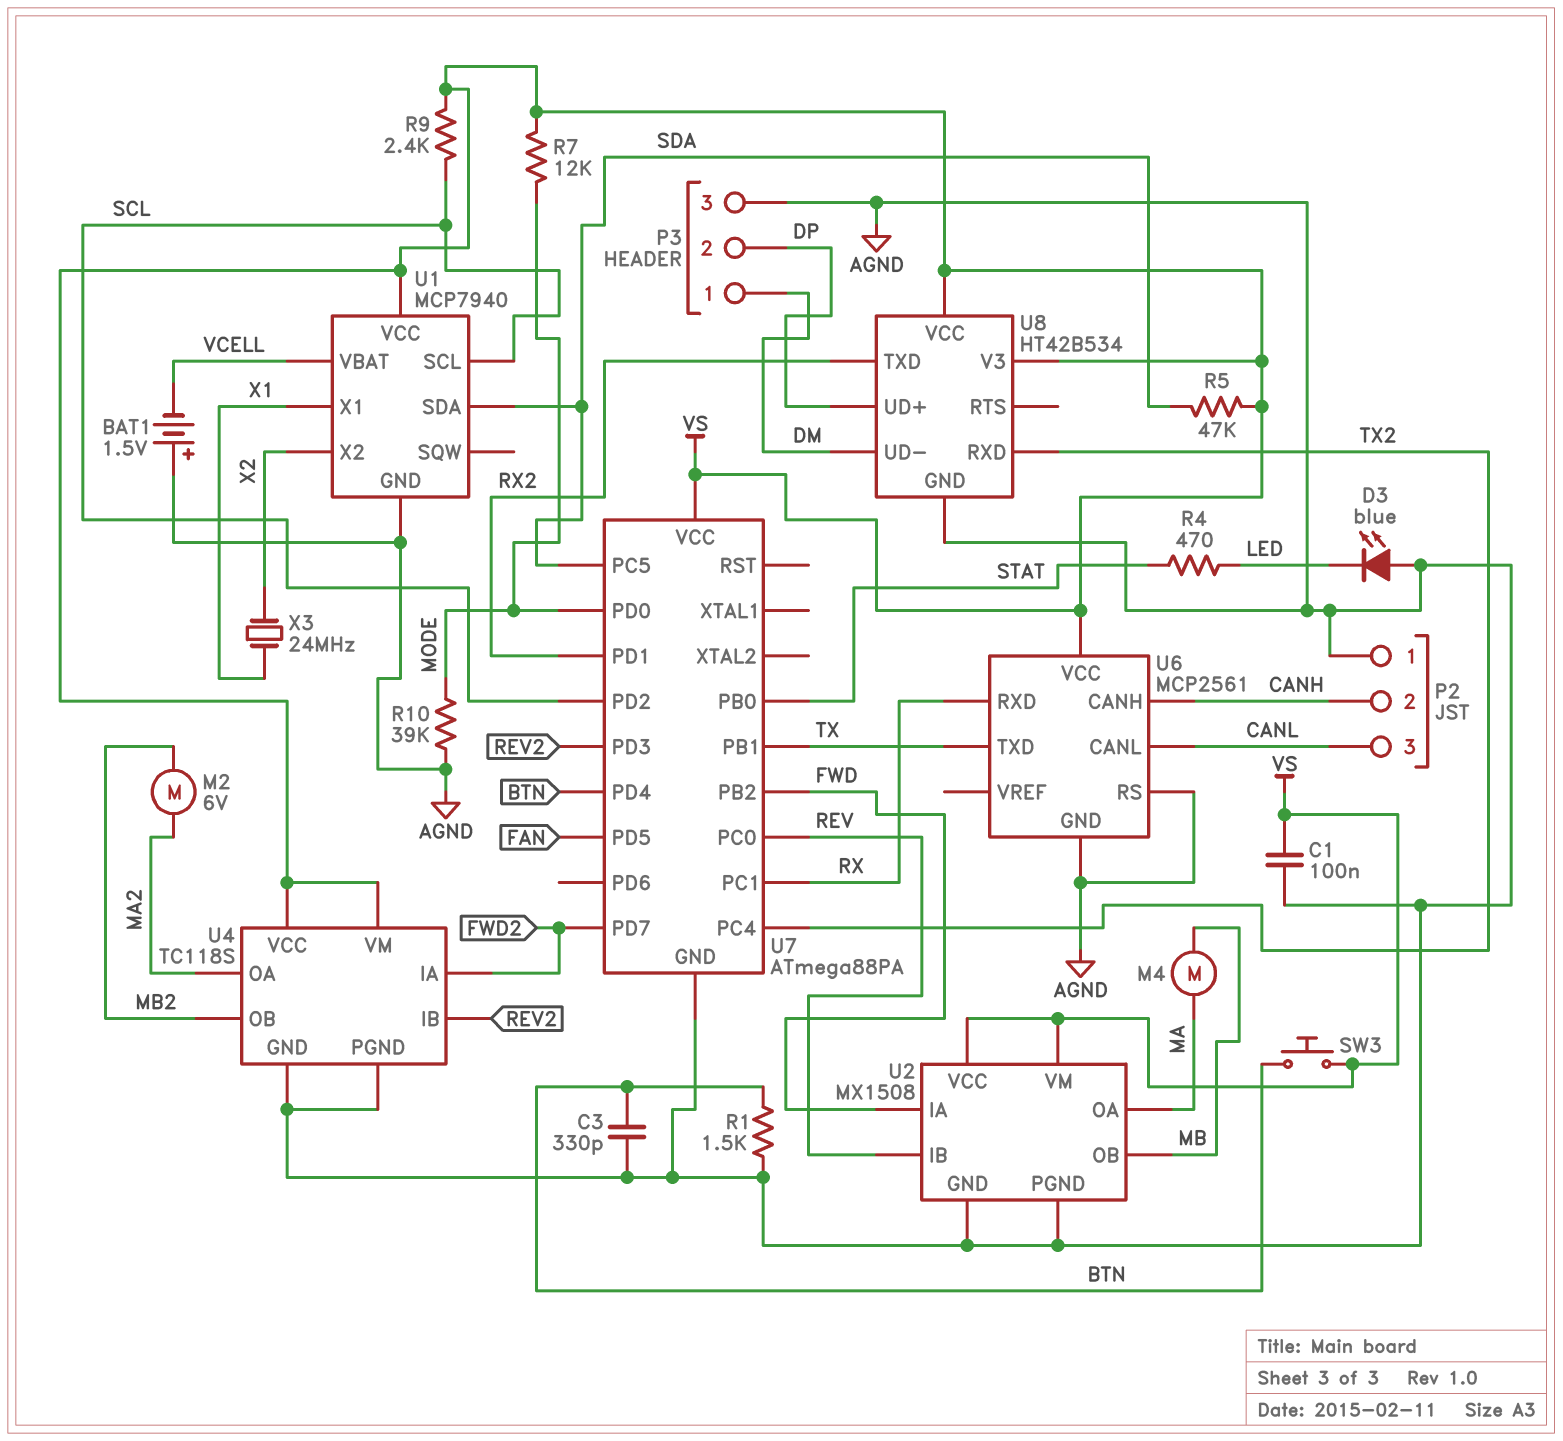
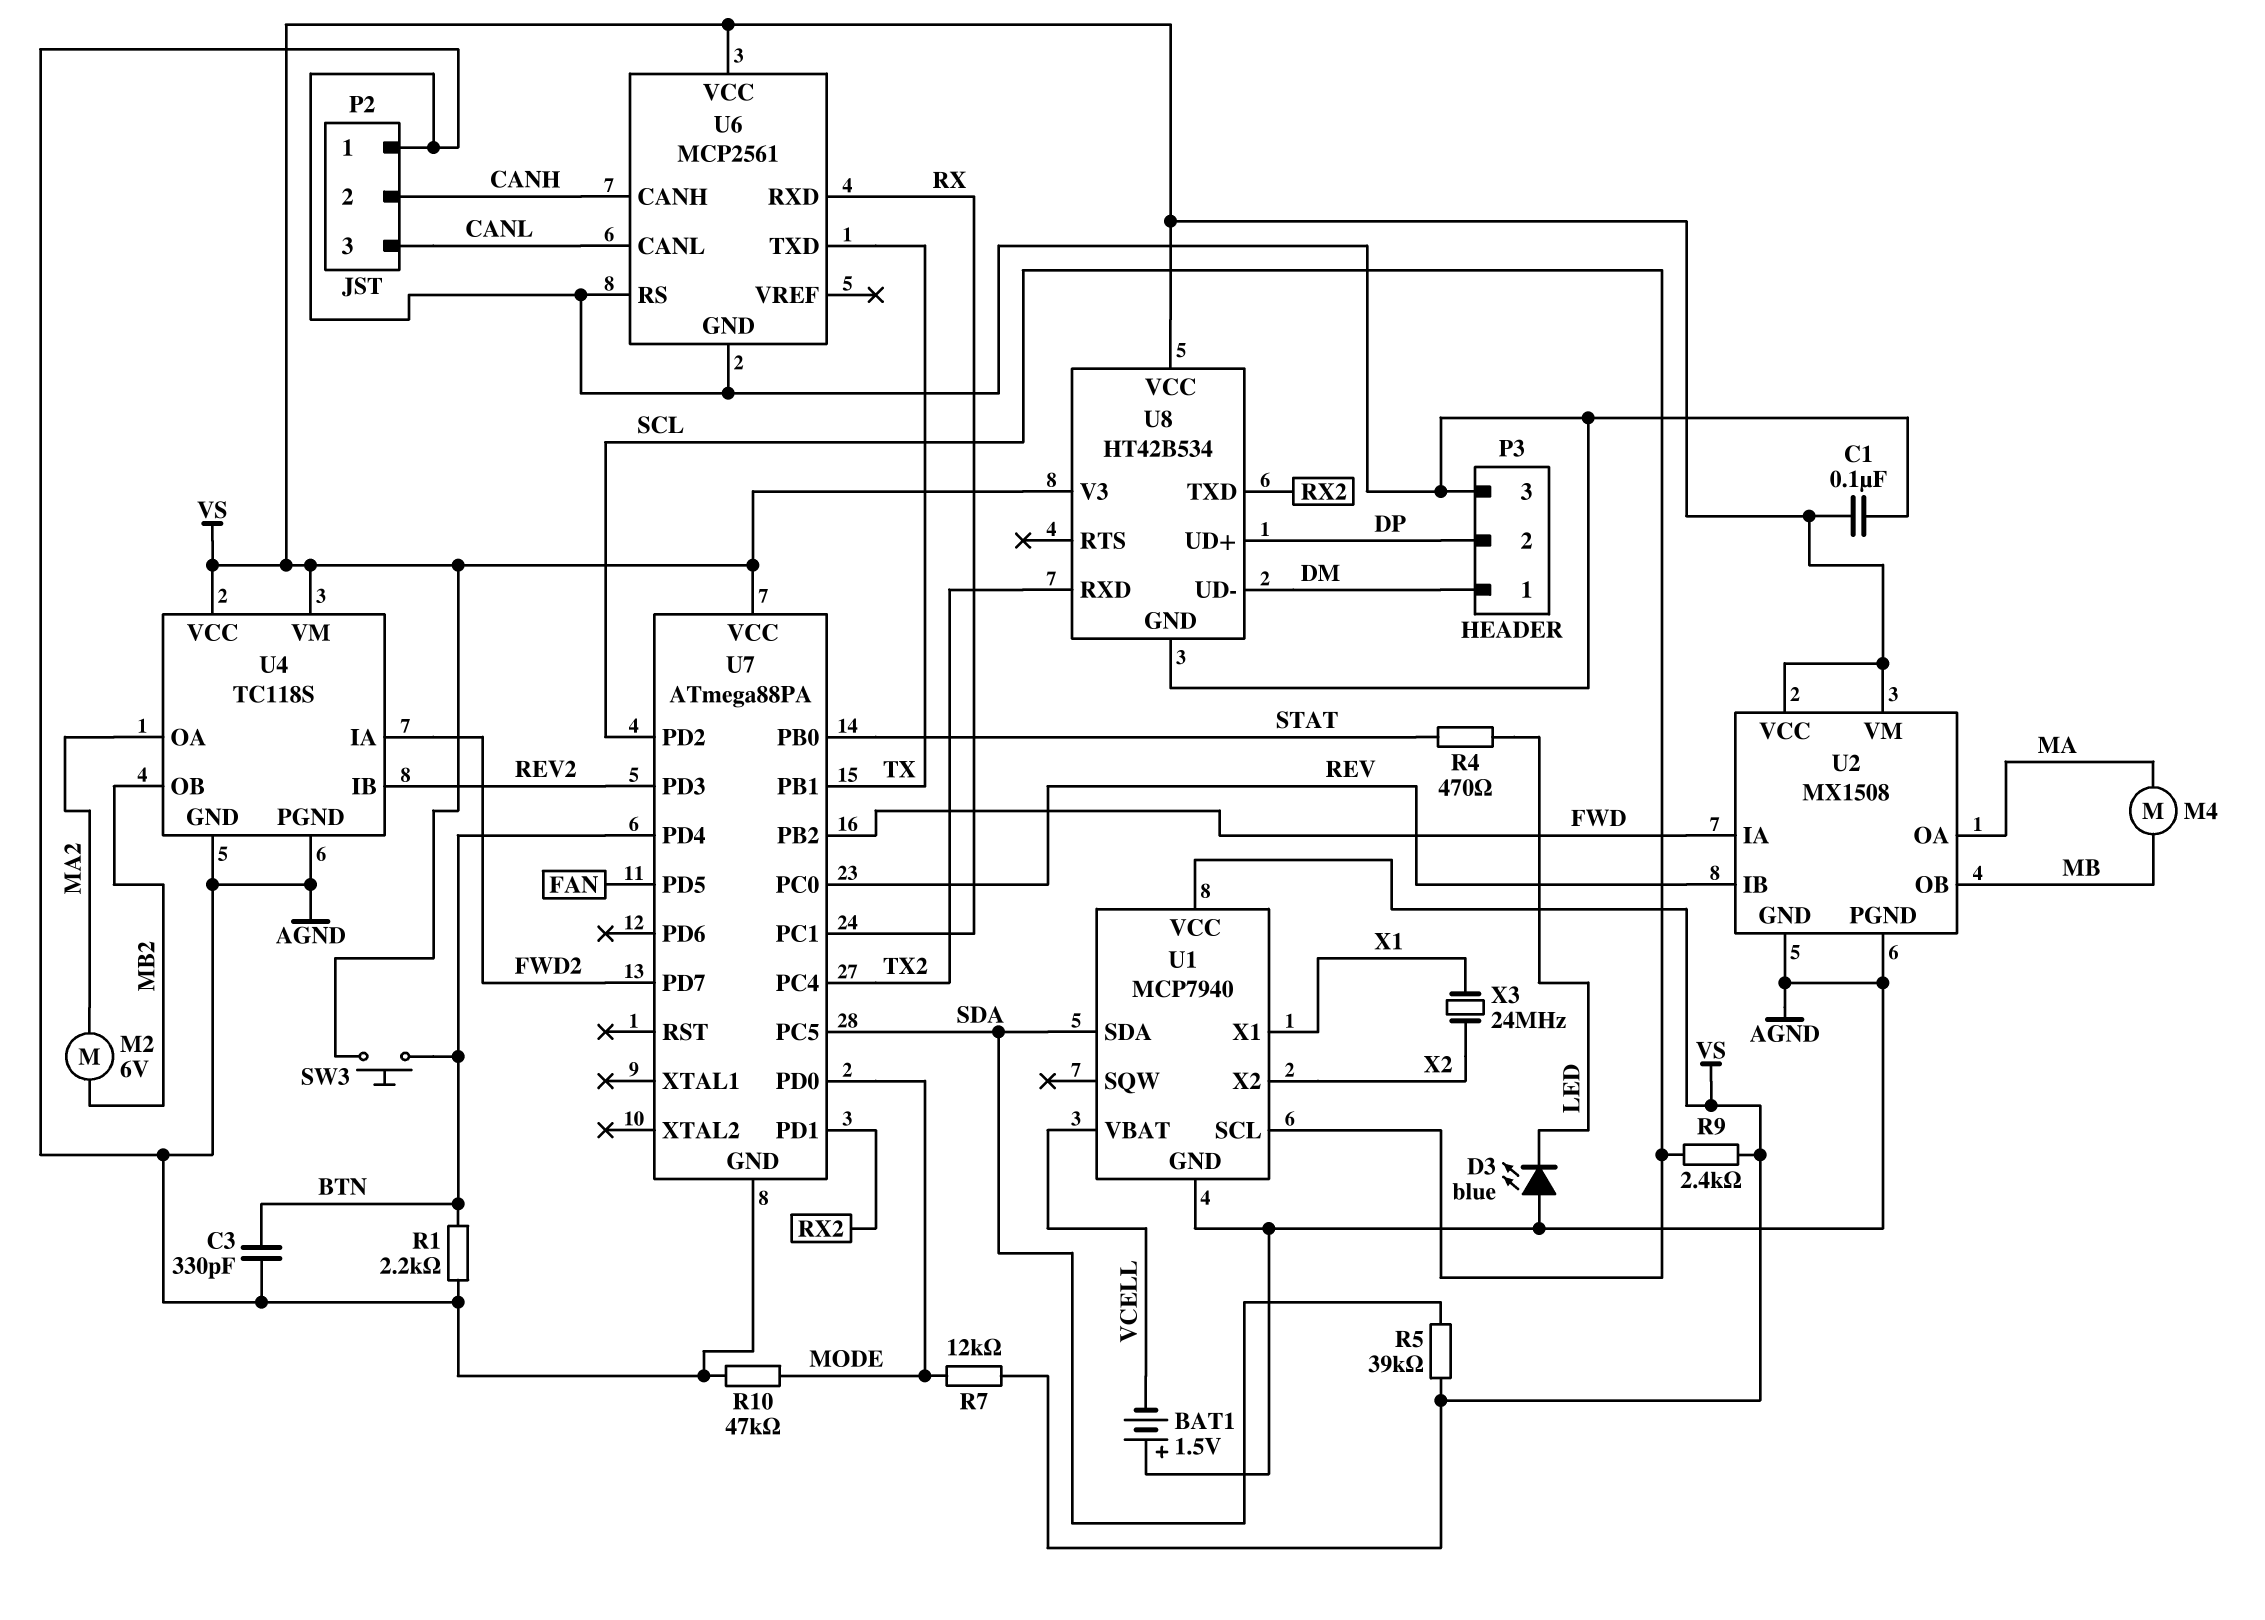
R1: 1.5k (AGND, BTN) -> 2.2k (AGND, BTN)
R5: 47k (SDA, VS) -> 39k (SDA, VS)
R10: 39k (AGND, MODE) -> 47k (AGND, MODE)

